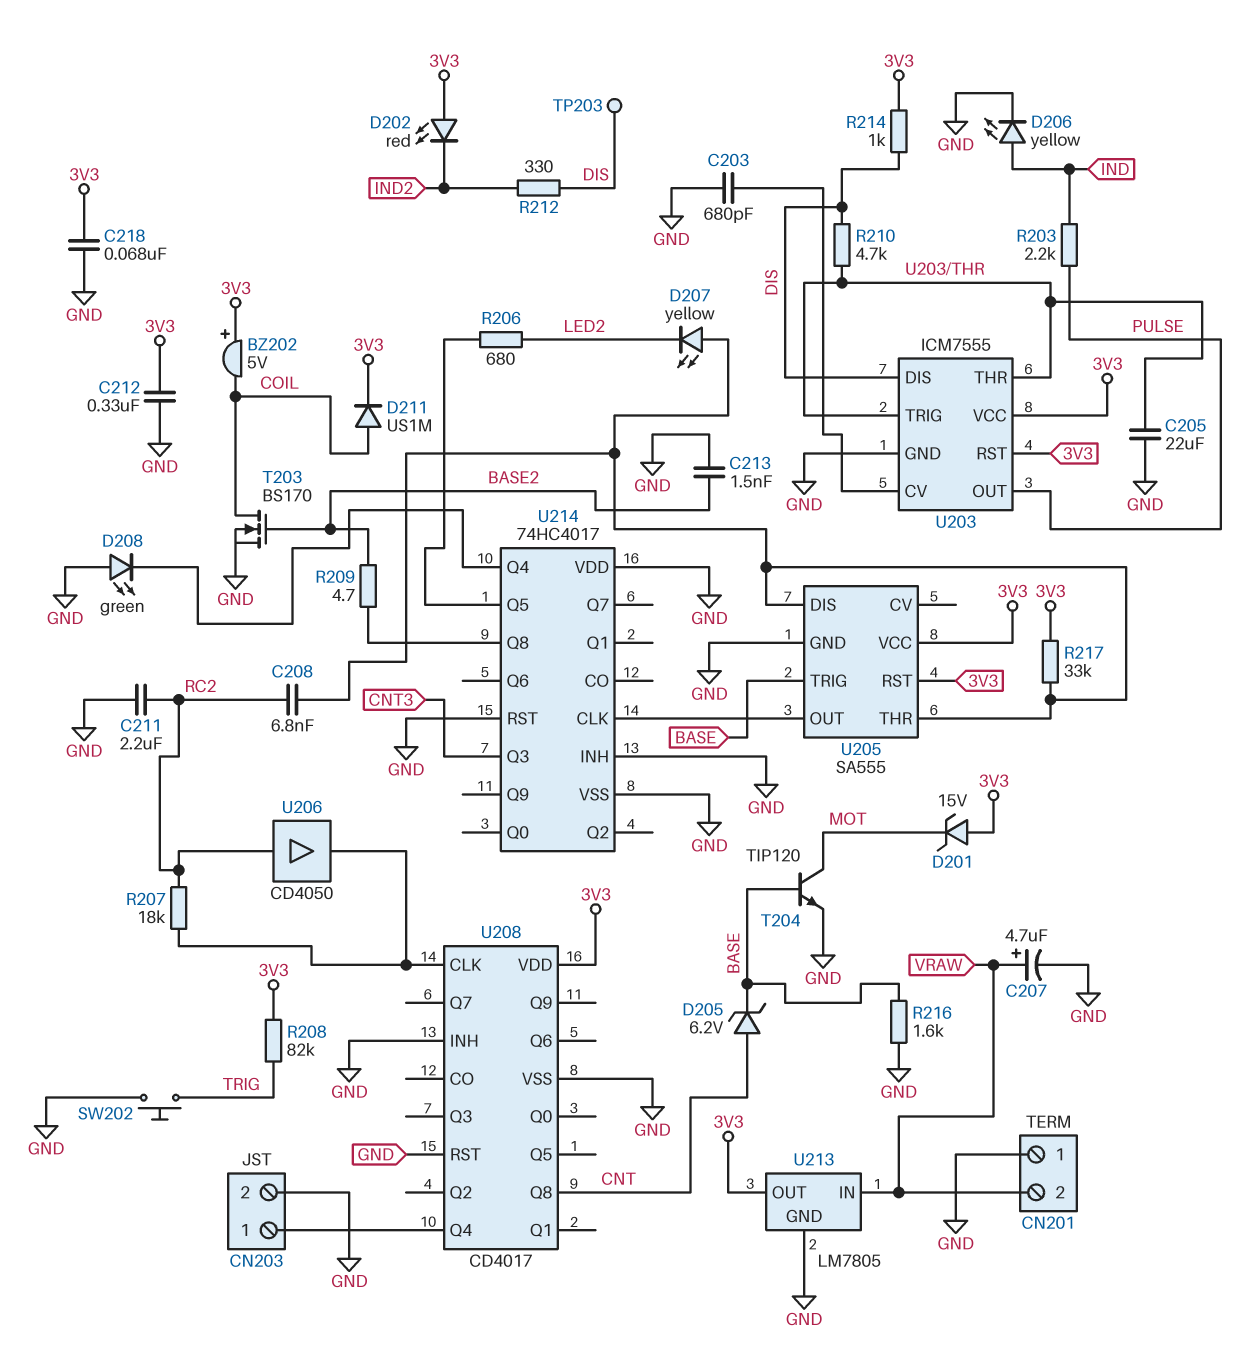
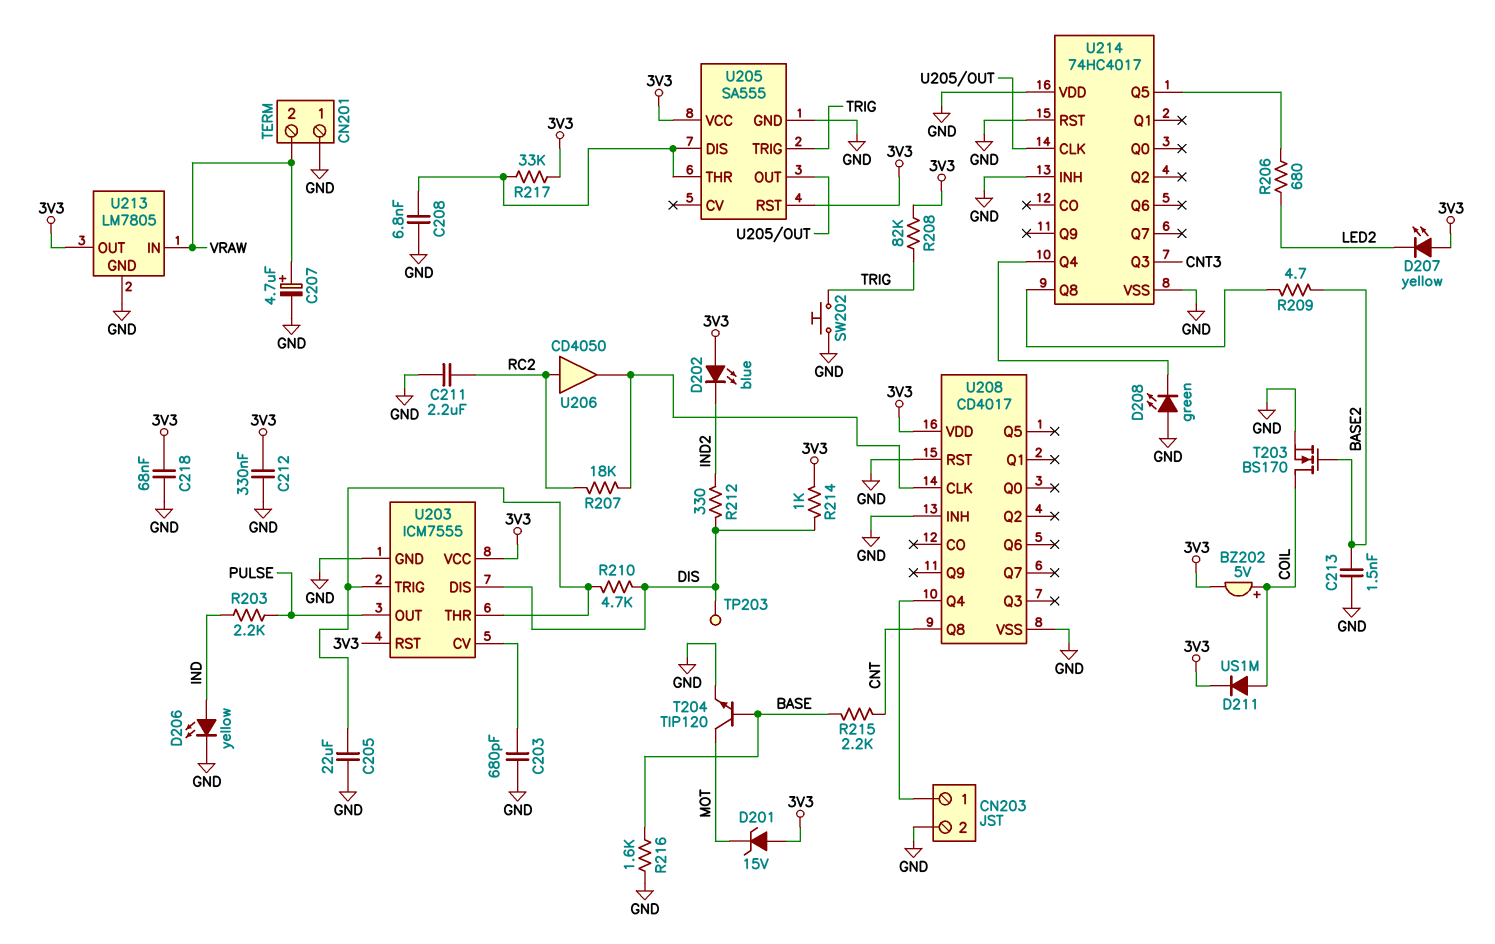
BZ202: buzzer 5V (plus 3V3, minus COIL) -> buzzer 5V (plus COIL, minus 3V3)
C208: 6.8nF (RC2, U205/DIS) -> 6.8nF (GND, U205/DIS)
D202: LED red (A 3V3, K IND2) -> LED blue (A 3V3, K IND2)
D205: zener 6.2V (A CNT, K BASE) -> none
D207: LED yellow (A U205/DIS, K LED2) -> LED yellow (A 3V3, K LED2)
R215: none -> 2.2k (BASE, CNT)
U205 pin TRIG: BASE -> TRIG

